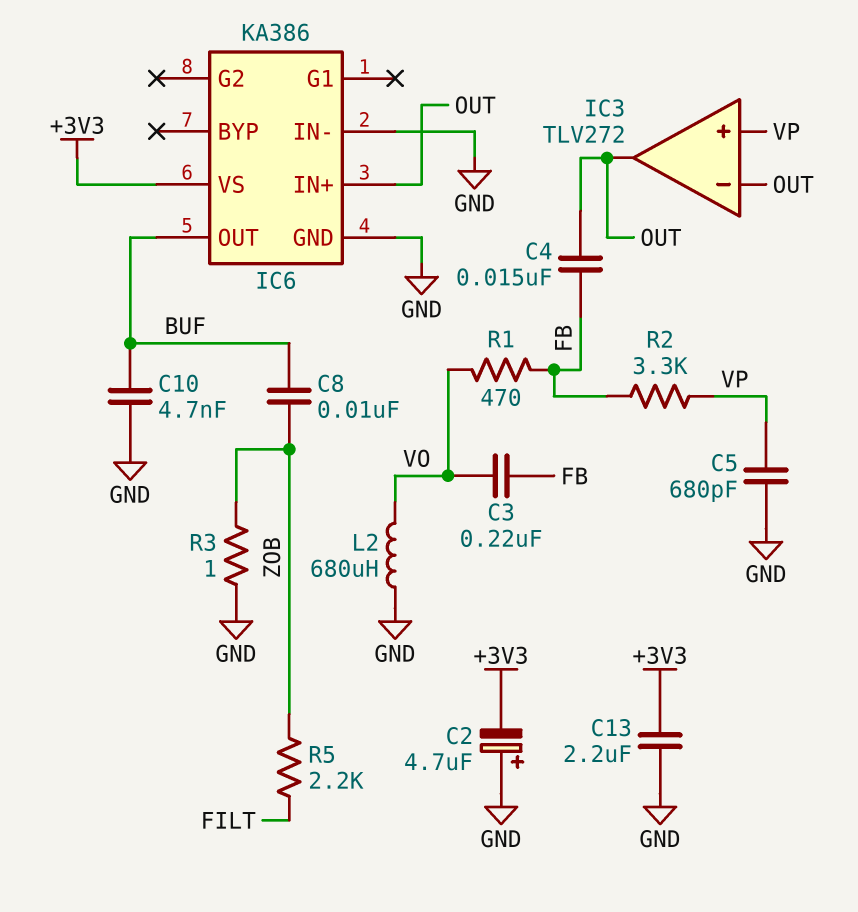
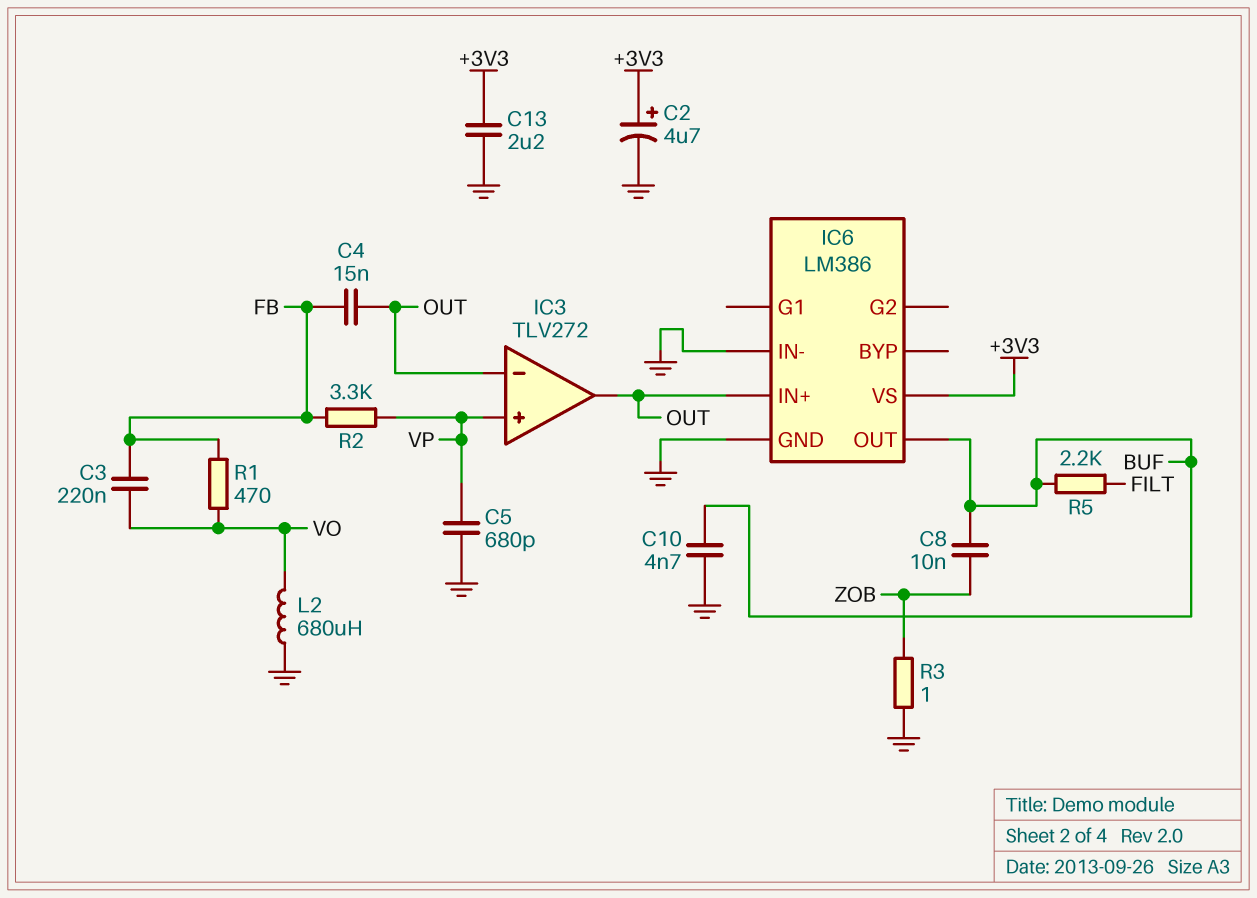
C2: 4.7uF (plus GND, minus +3V3) -> 4.7uF (plus +3V3, minus GND)
IC6: KA386 -> LM386
R5: 2.2k (FILT, ZOB) -> 2.2k (BUF, FILT)

